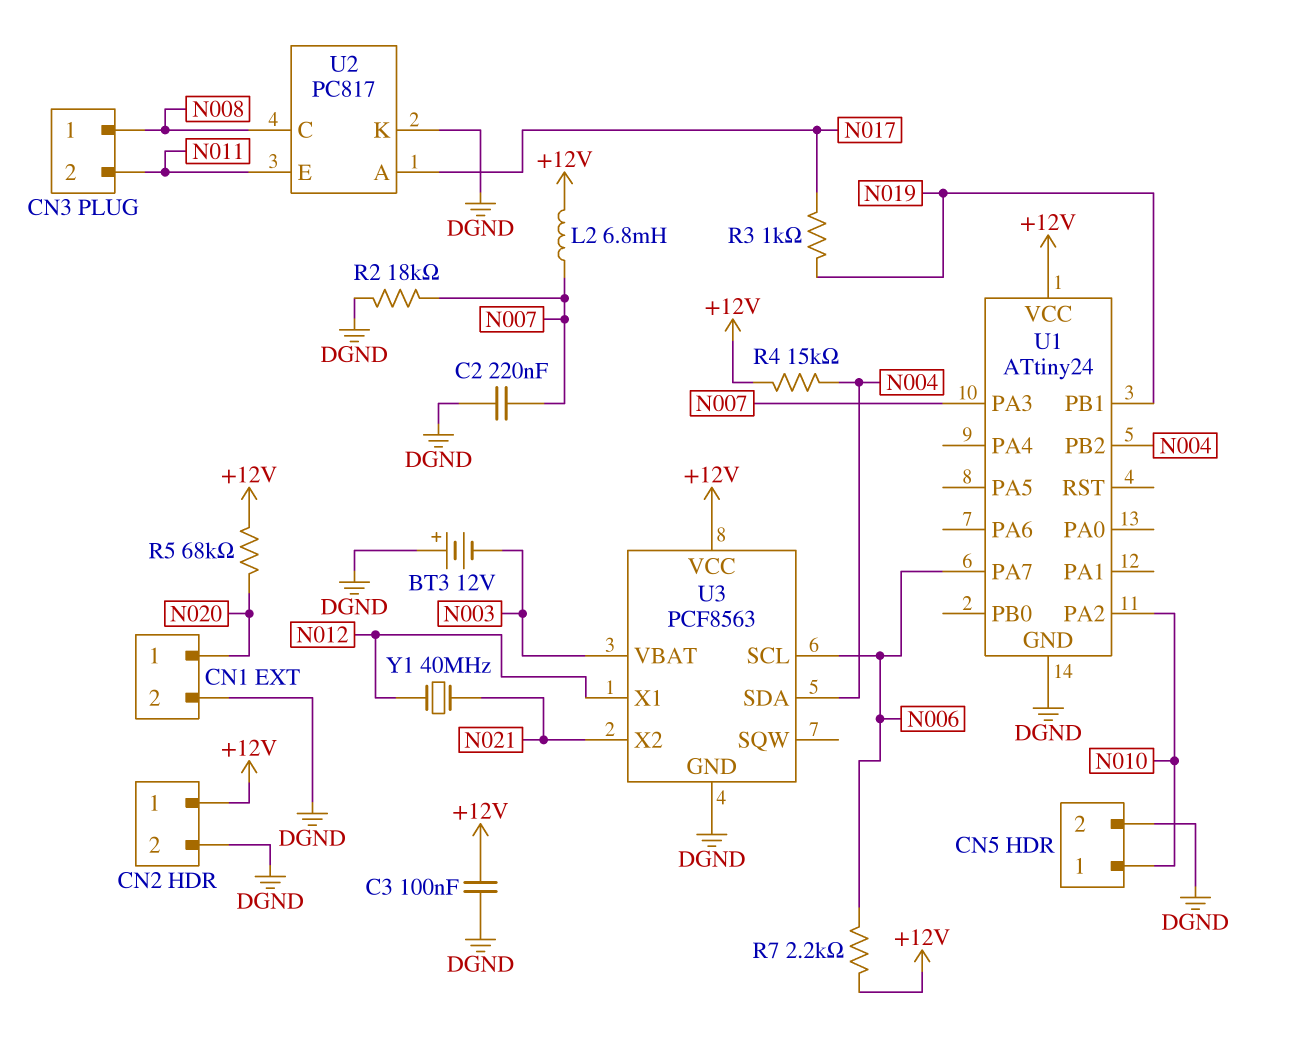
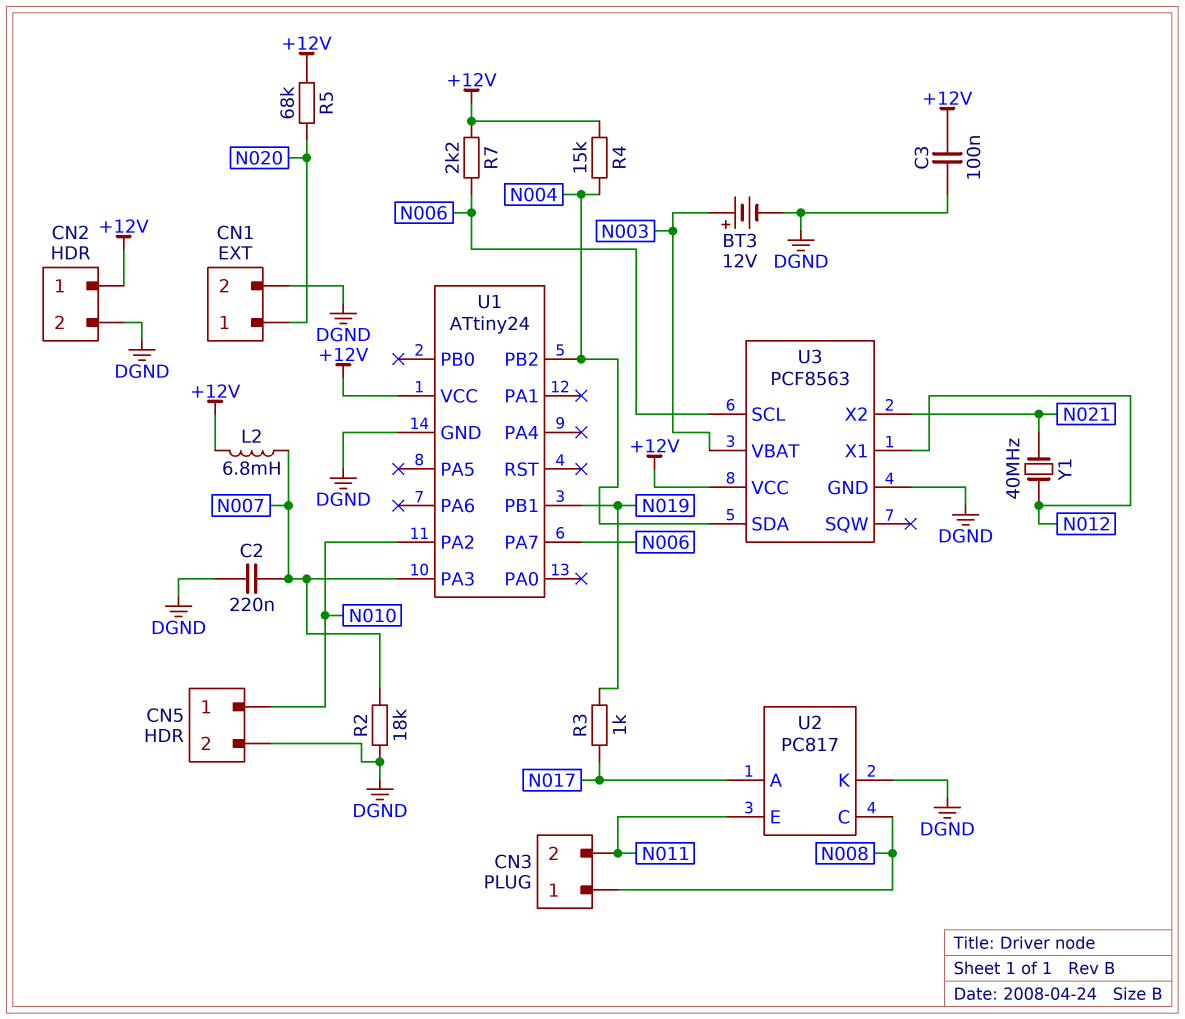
BT3: 12V (plus DGND, minus N003) -> 12V (plus N003, minus DGND)

